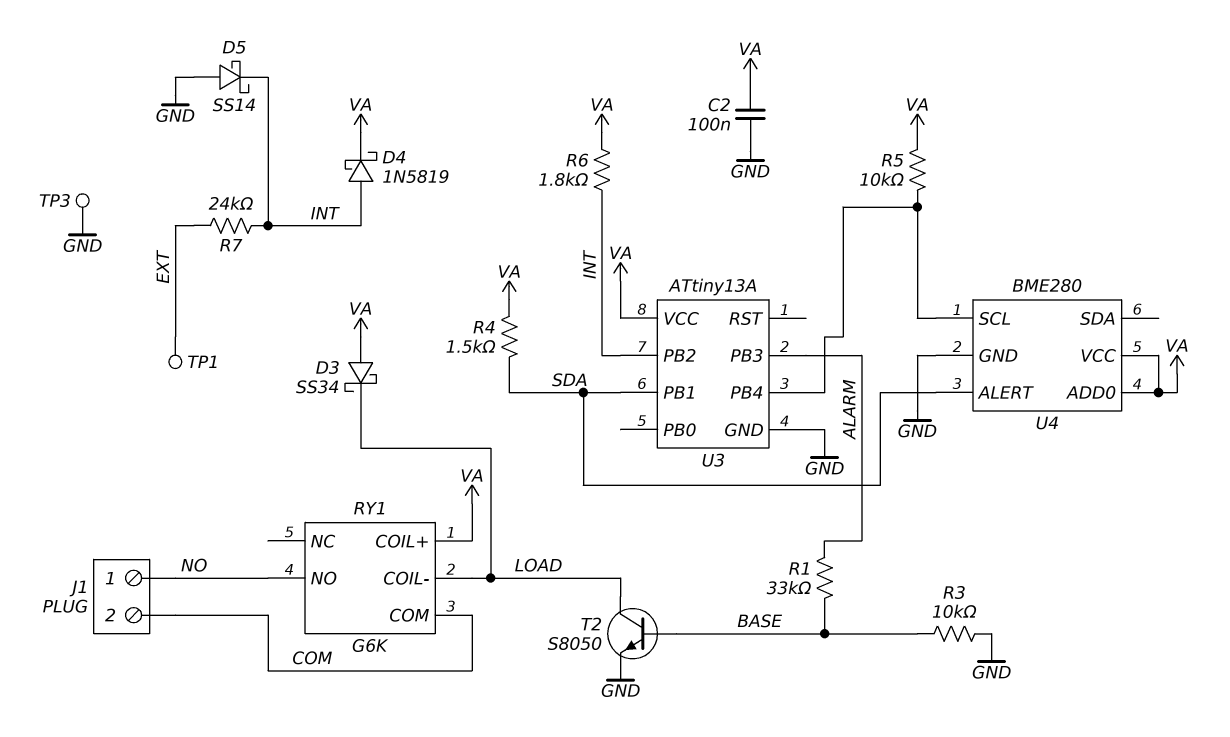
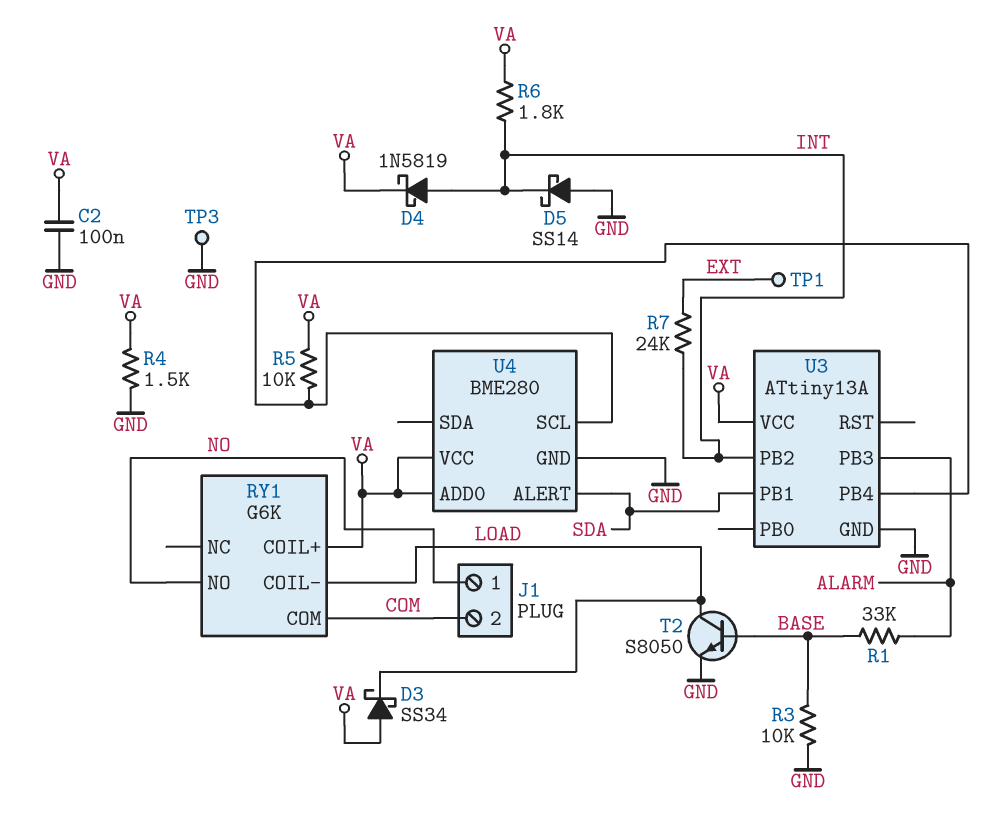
R4: 1.5k (SDA, VA) -> 1.5k (GND, VA)

